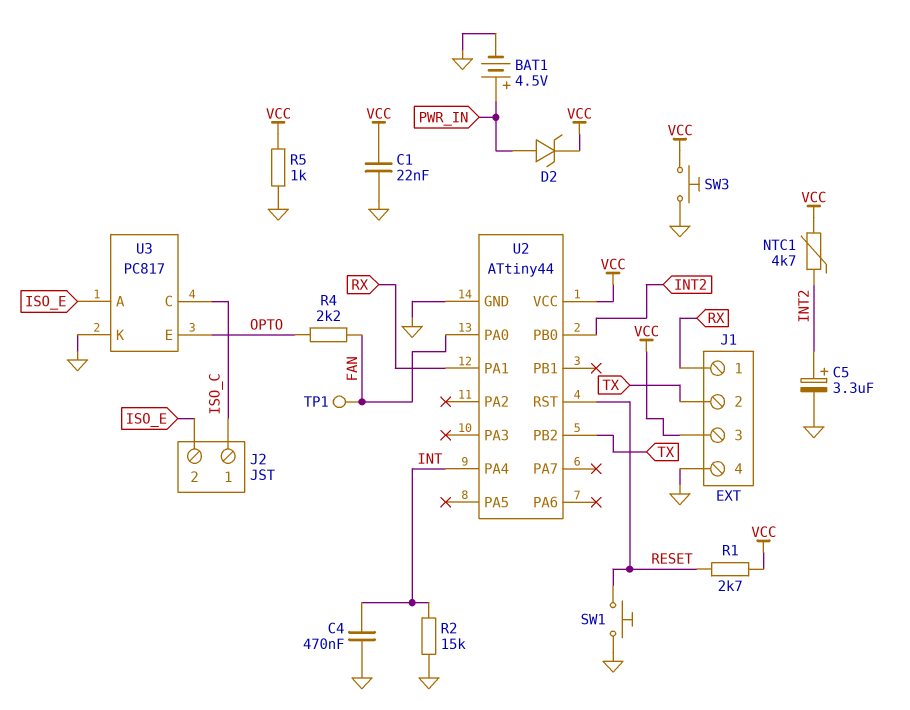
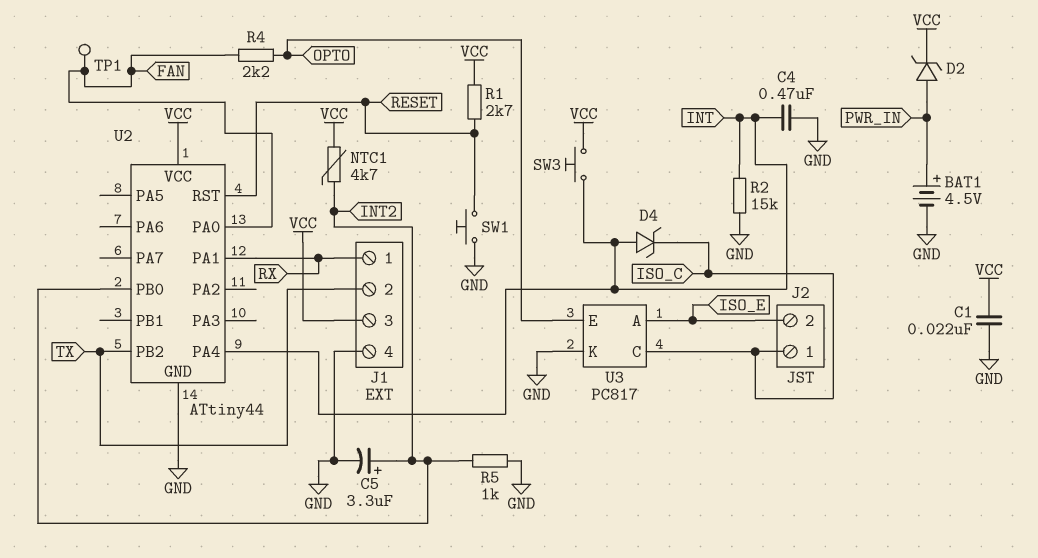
D4: none -> zener (A INT, K ISO_C)
R5: 1k (GND, VCC) -> 1k (GND, INT2)
SW3: button (GND, VCC) -> button (INT, VCC)

